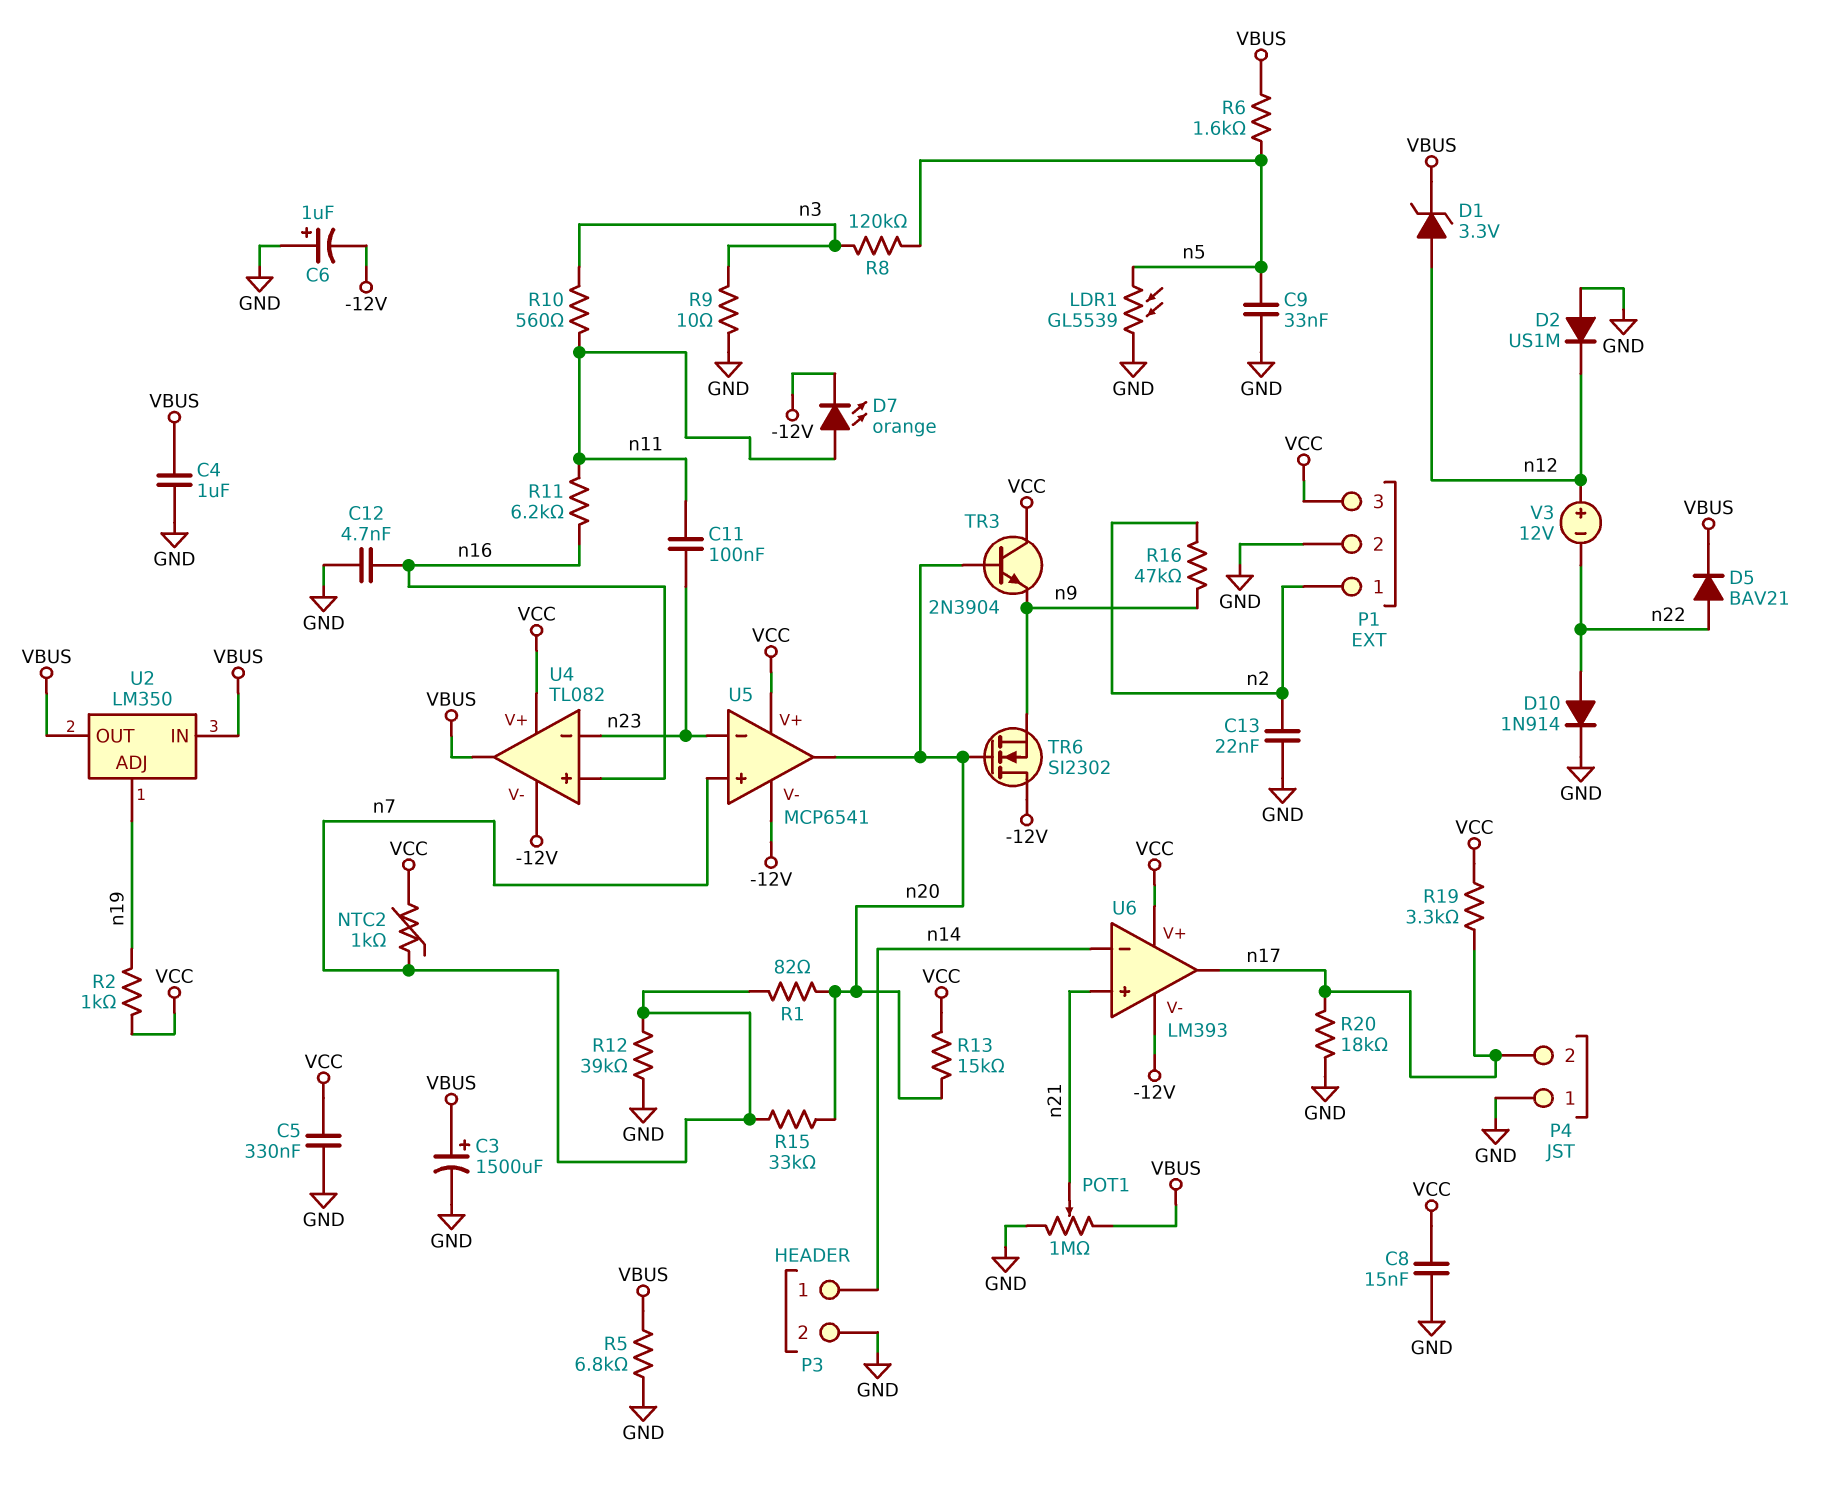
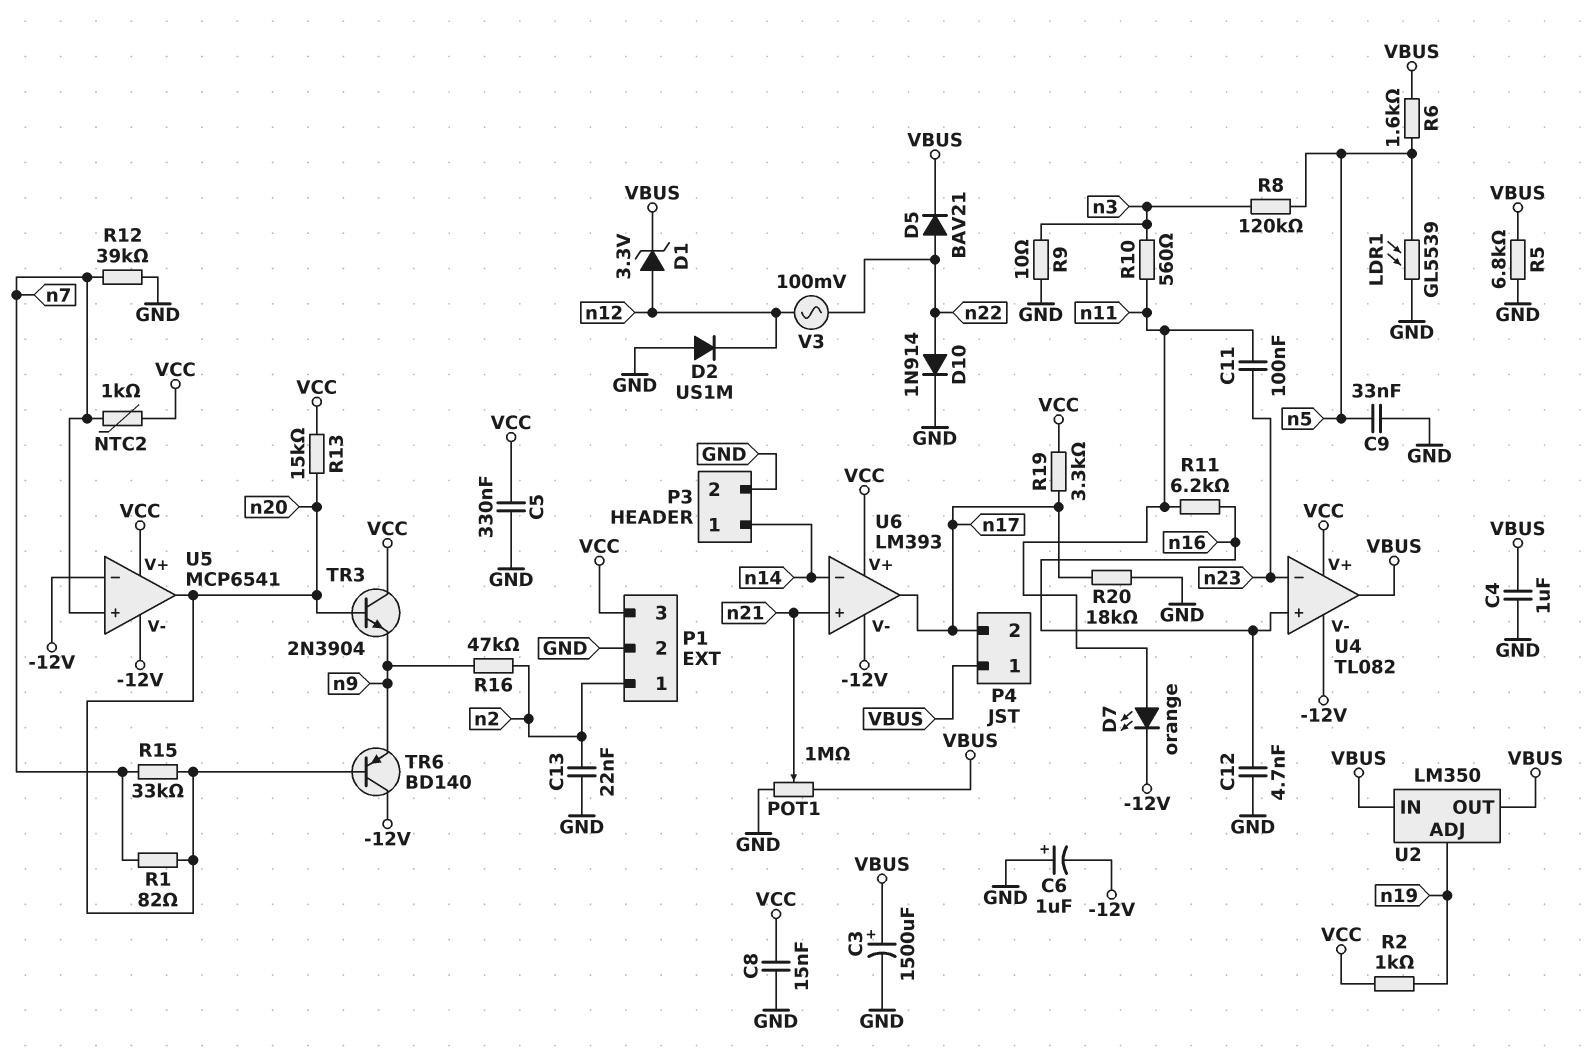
P4 pin 1: GND -> VBUS
TR6: NMOS SI2302 (G n20, D -12V, S n9) -> PNP BD140 (B n20, C -12V, E n9)
U5 pin in-: n23 -> -12V
V3: 12V (plus n12, minus n22) -> AC 100mV (n12, n22)

